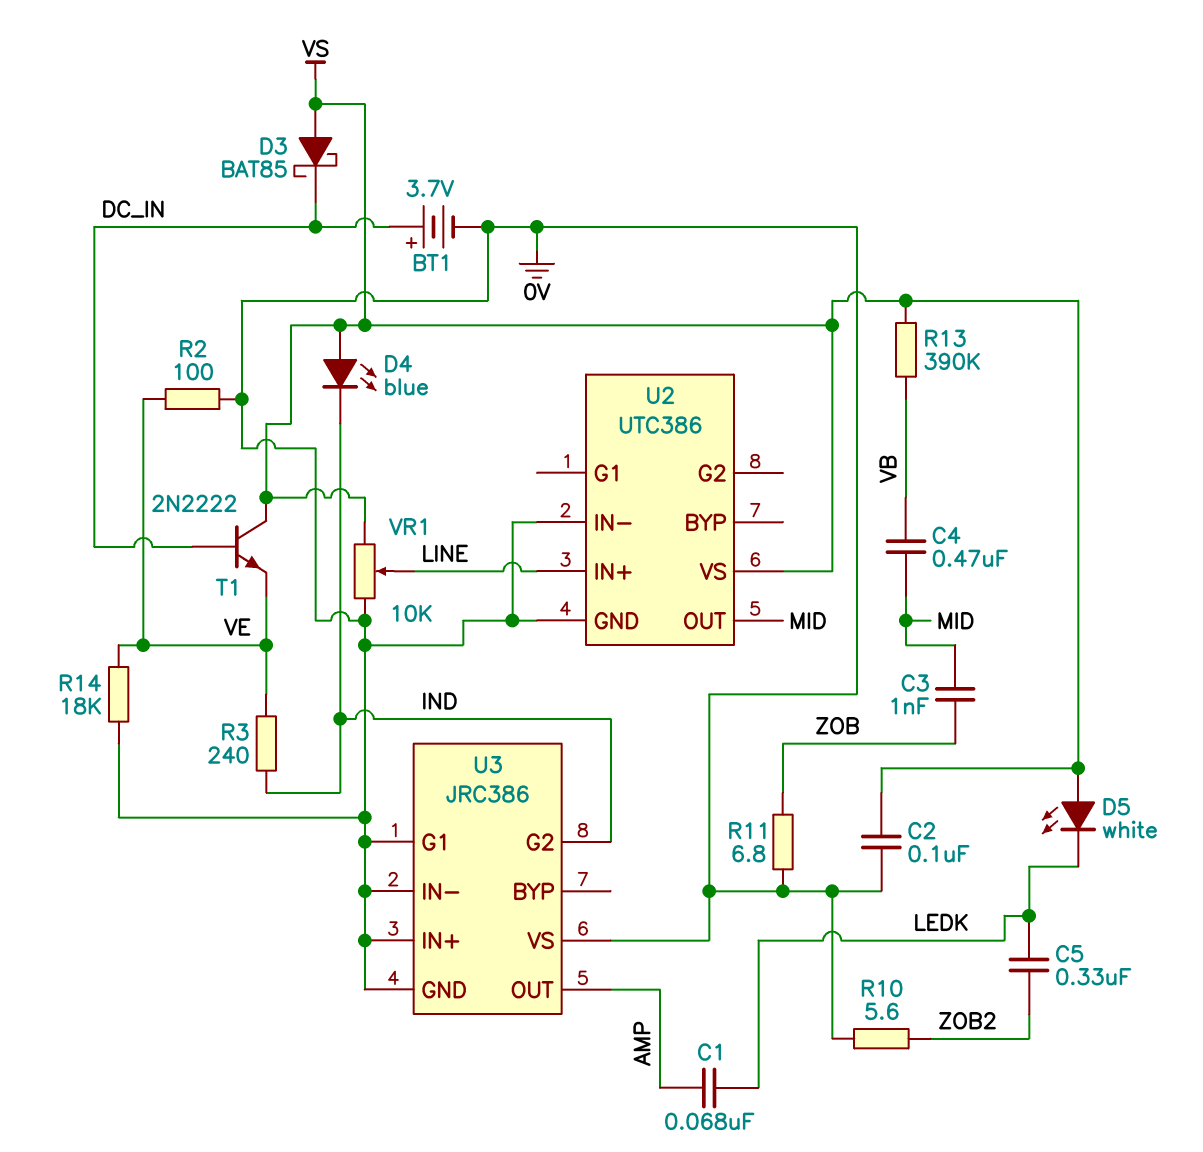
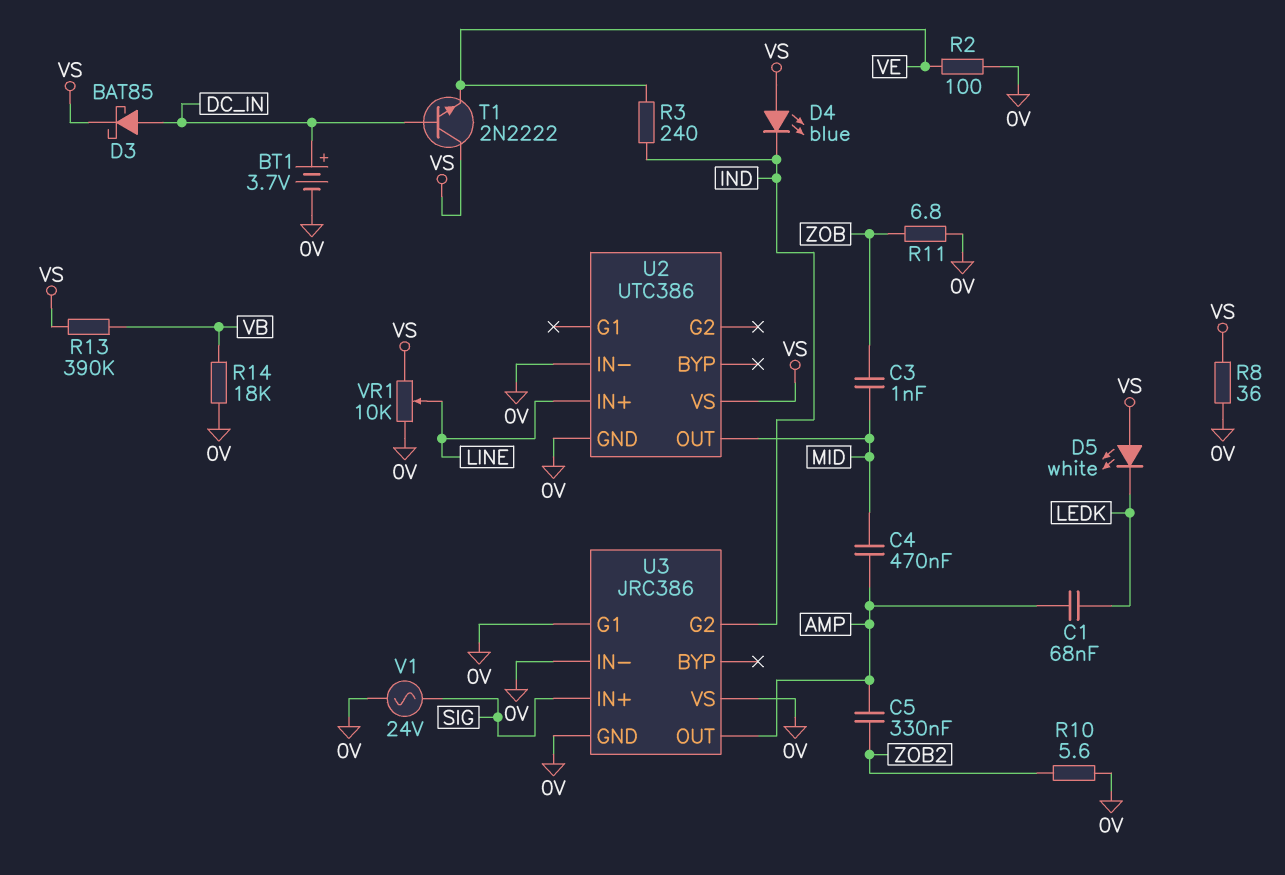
C2: 100nF (0V, VS) -> none
C4: 470nF (MID, VB) -> 470nF (AMP, MID)
C5: 330nF (LEDK, ZOB2) -> 330nF (AMP, ZOB2)
D3: schottky BAT85 (A VS, K DC_IN) -> schottky BAT85 (A DC_IN, K VS)
R8: none -> 36 (0V, VS)
R14: 18k (0V, VE) -> 18k (0V, VB)
U3 pin IN+: 0V -> SIG
V1: none -> AC 24V (0V, SIG)

